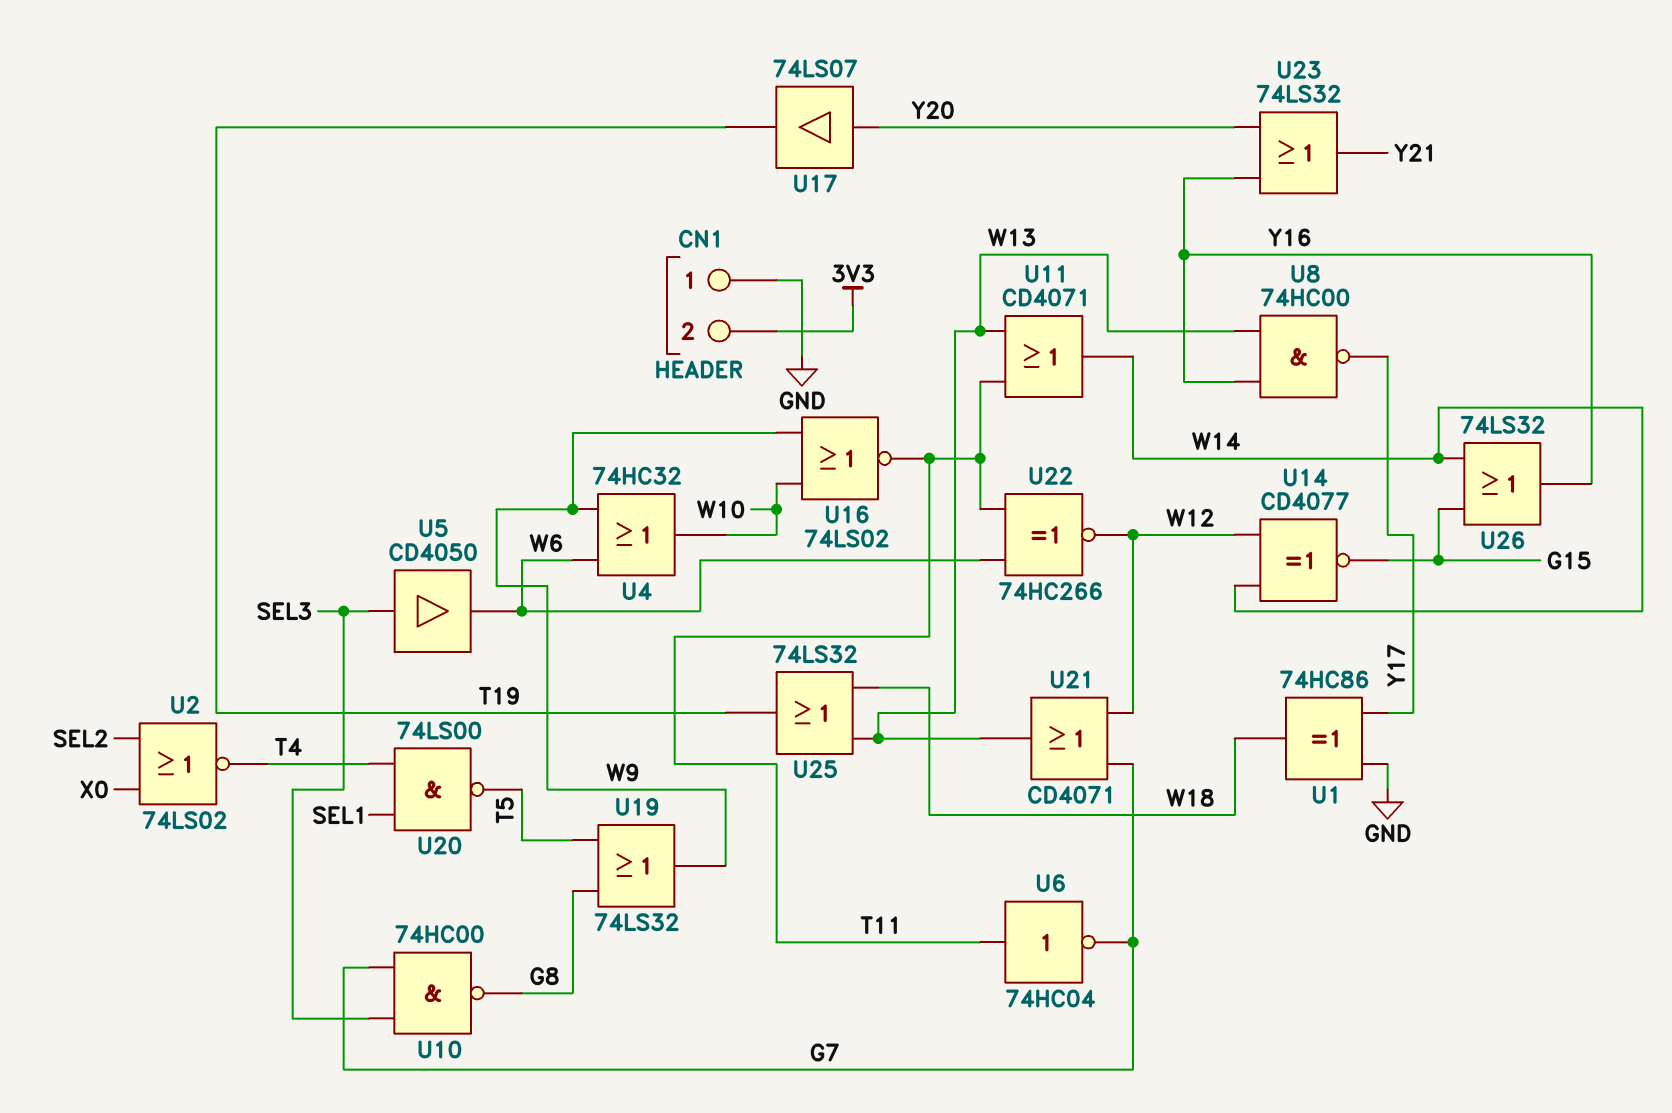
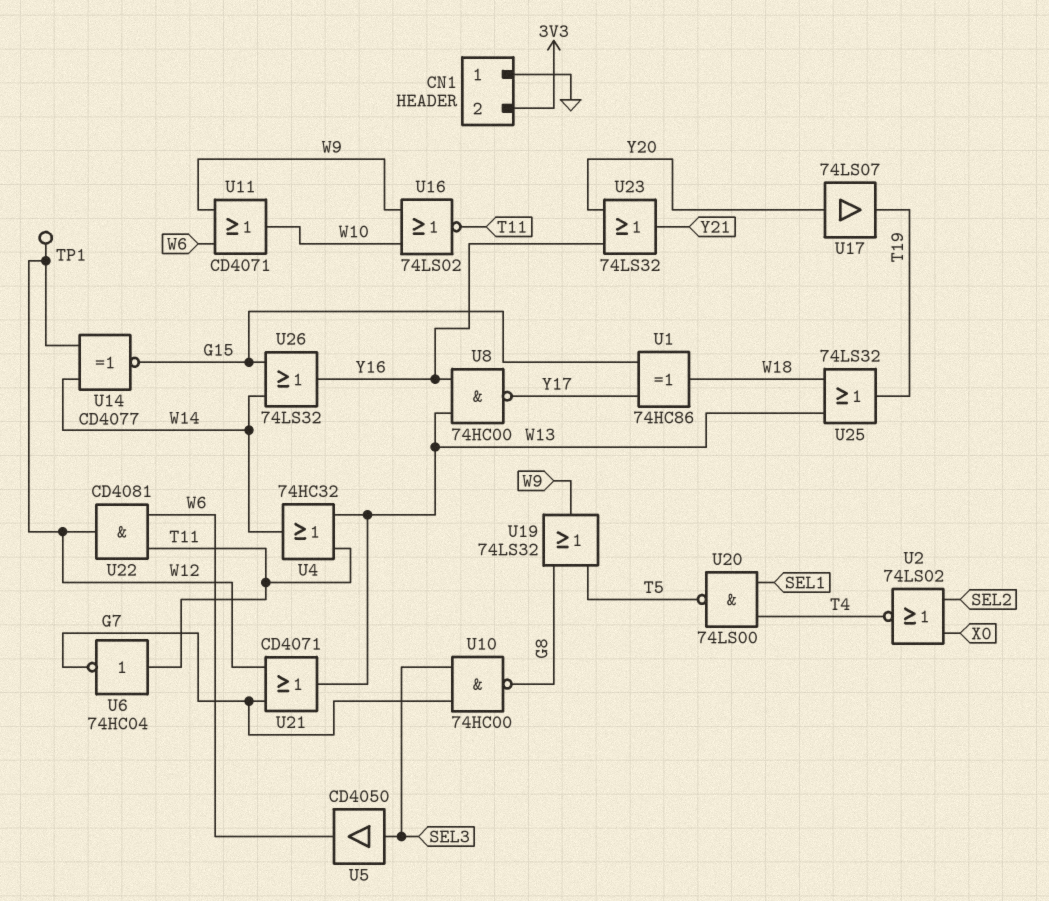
TP1: none -> test point (W12)
U1: XOR 74HC86 (in GND, in Y17, out W18) -> XOR 74HC86 (in G15, in Y17, out W18)
U4: OR 74HC32 (in W6, in W9, out W10) -> OR 74HC32 (in T11, in W13, out W14)
U11: OR CD4071 (in T11, in W13, out W14) -> OR CD4071 (in W6, in W9, out W10)
U22: XNOR 74HC266 (in T11, in W6, out W12) -> AND CD4081 (in T11, in W6, out W12)

